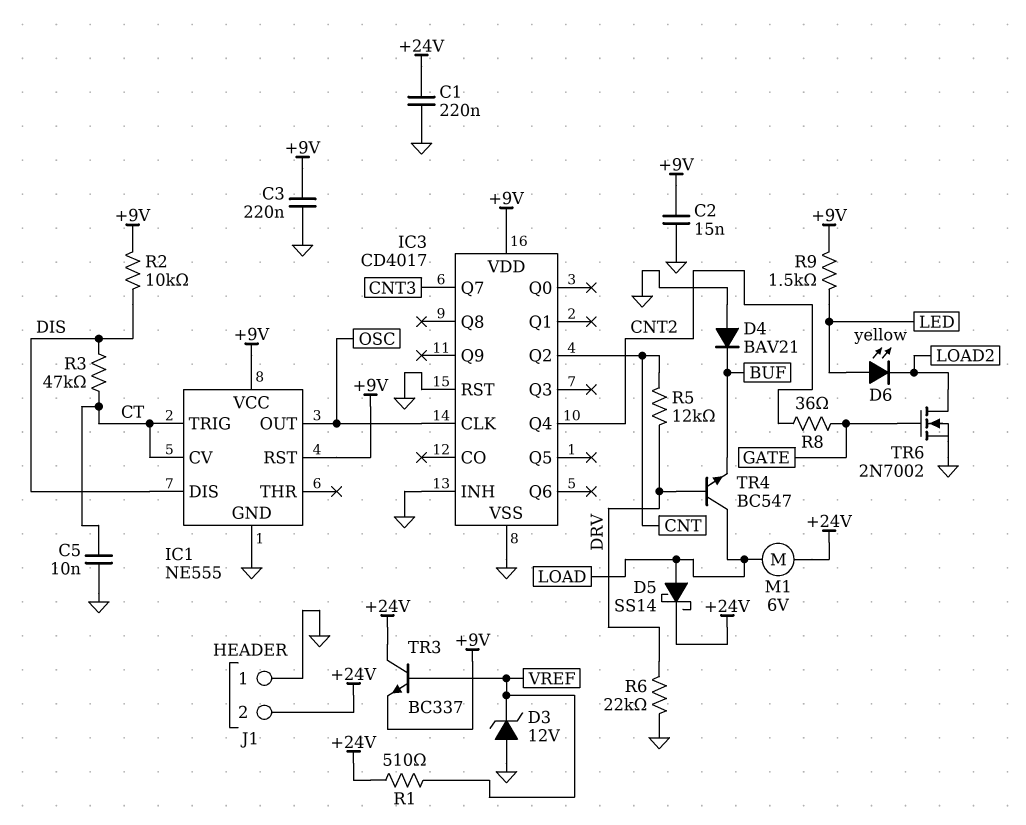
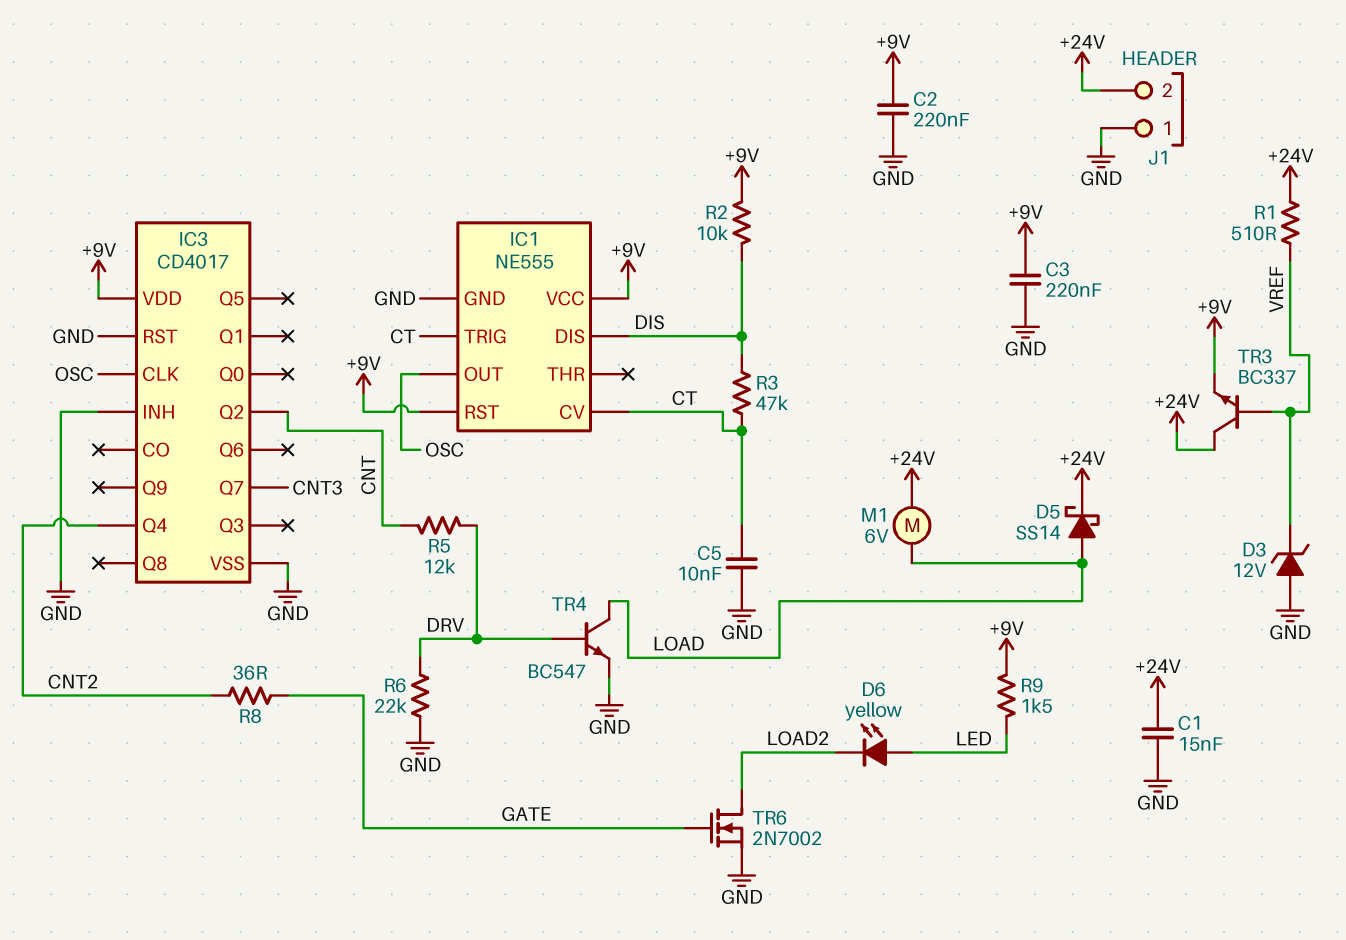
C1: 220nF (+24V, GND) -> 15nF (+24V, GND)
C2: 15nF (+9V, GND) -> 220nF (+9V, GND)
D4: diode BAV21 (A GND, K BUF) -> none
TR4: NPN BC547 (B DRV, C LOAD, E BUF) -> NPN BC547 (B DRV, C LOAD, E GND)

